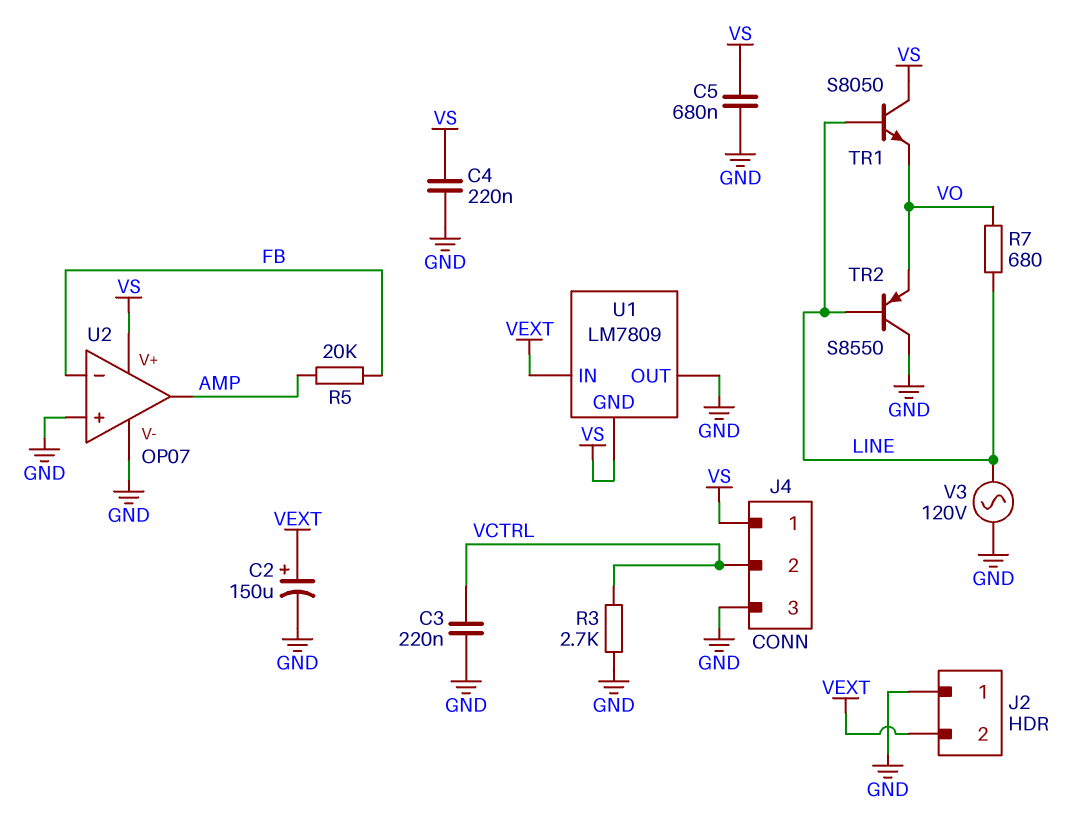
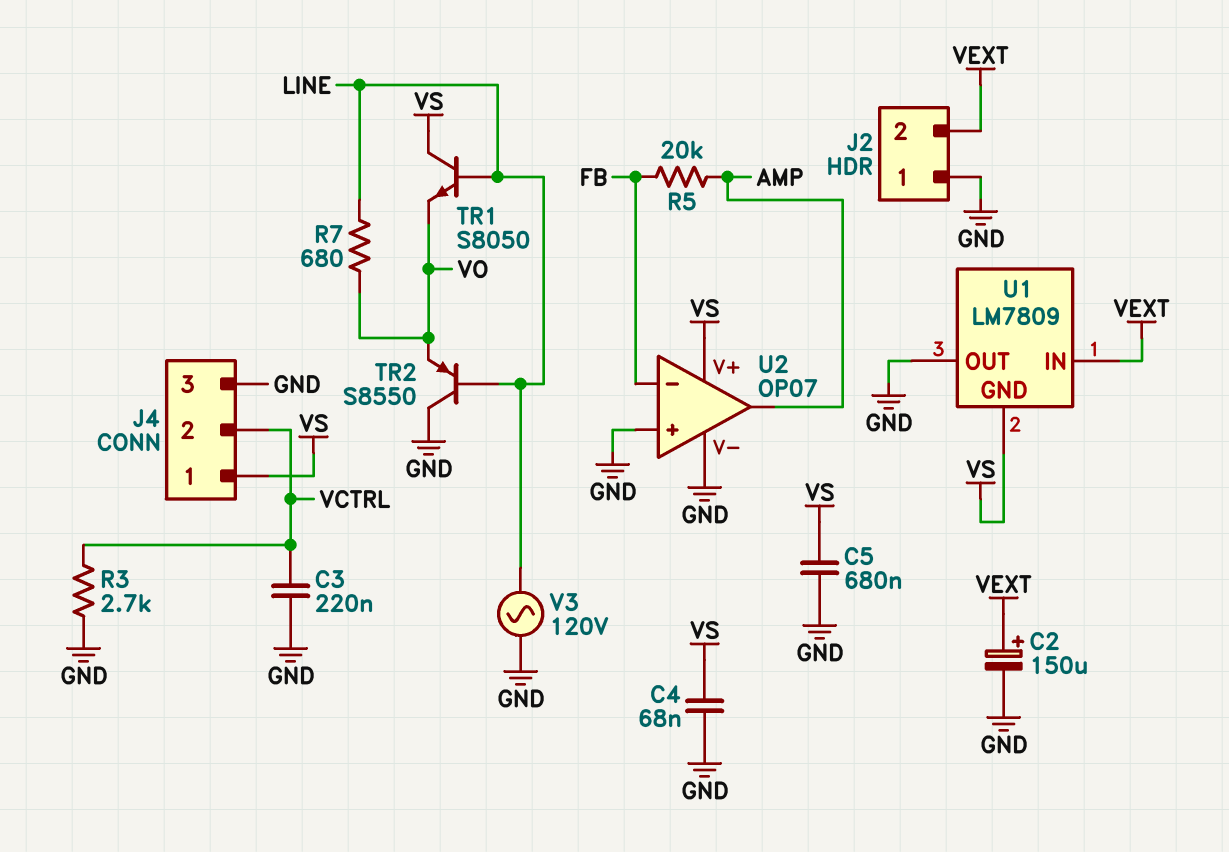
C4: 220nF (GND, VS) -> 68nF (GND, VS)

